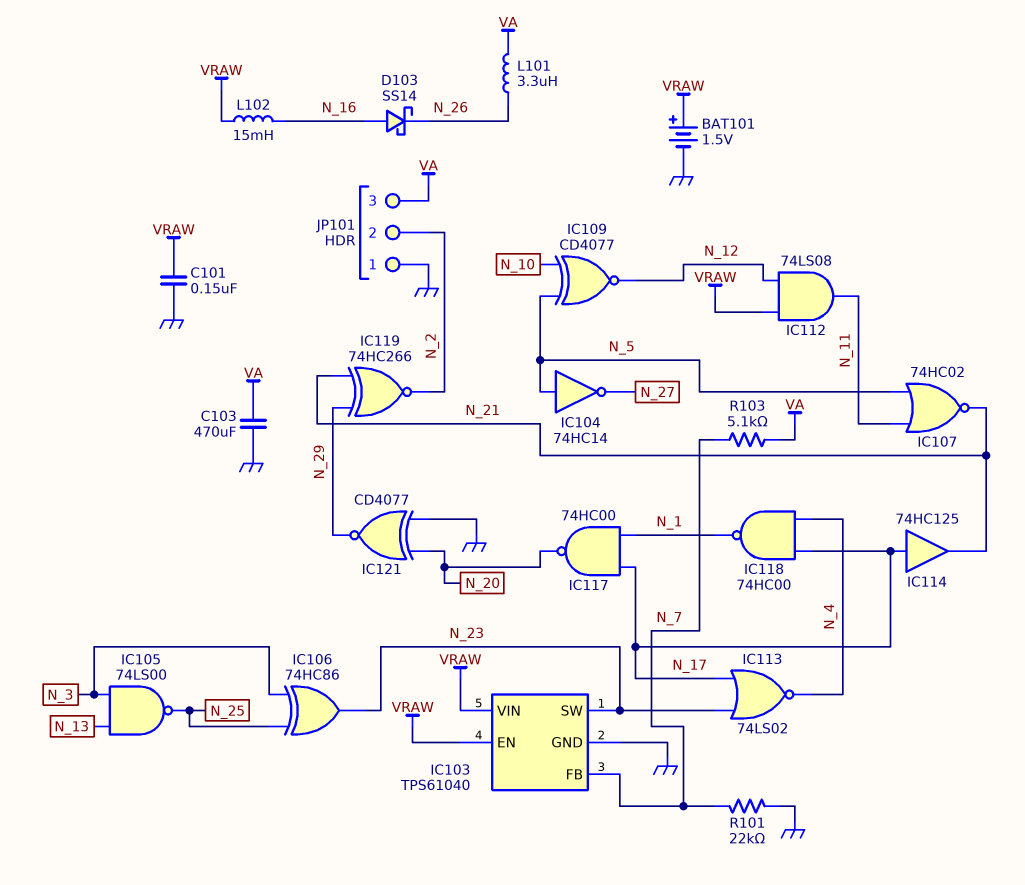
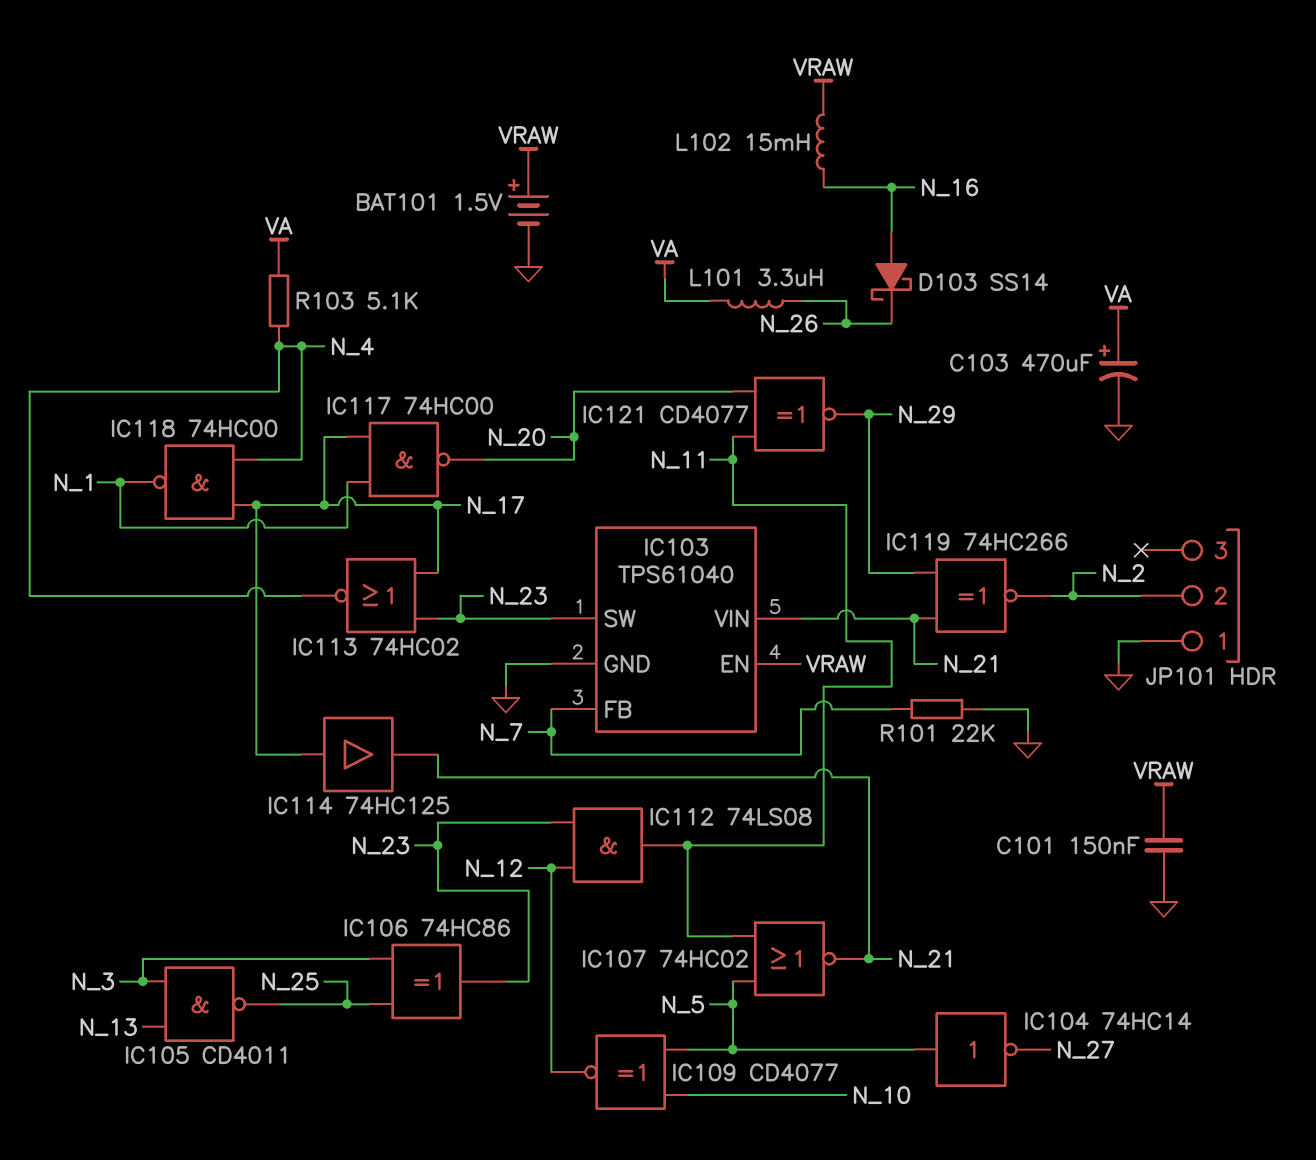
C103: 470uF (GND, VA) -> 470uF (plus VA, minus GND)
IC103 pin VIN: VRAW -> N_21
IC105: NAND 74LS00 (in N_3, in N_13, out N_25) -> NAND CD4011 (in N_3, in N_13, out N_25)
IC112: AND 74LS08 (in N_12, in VRAW, out N_11) -> AND 74LS08 (in N_12, in N_23, out N_11)
IC113: NOR 74LS02 (in N_17, in N_23, out N_4) -> NOR 74HC02 (in N_17, in N_23, out N_4)
IC121: XNOR CD4077 (in GND, in N_20, out N_29) -> XNOR CD4077 (in N_11, in N_20, out N_29)
JP101 pin 3: VA -> none
R103: 5.1k (N_7, VA) -> 5.1k (N_4, VA)

